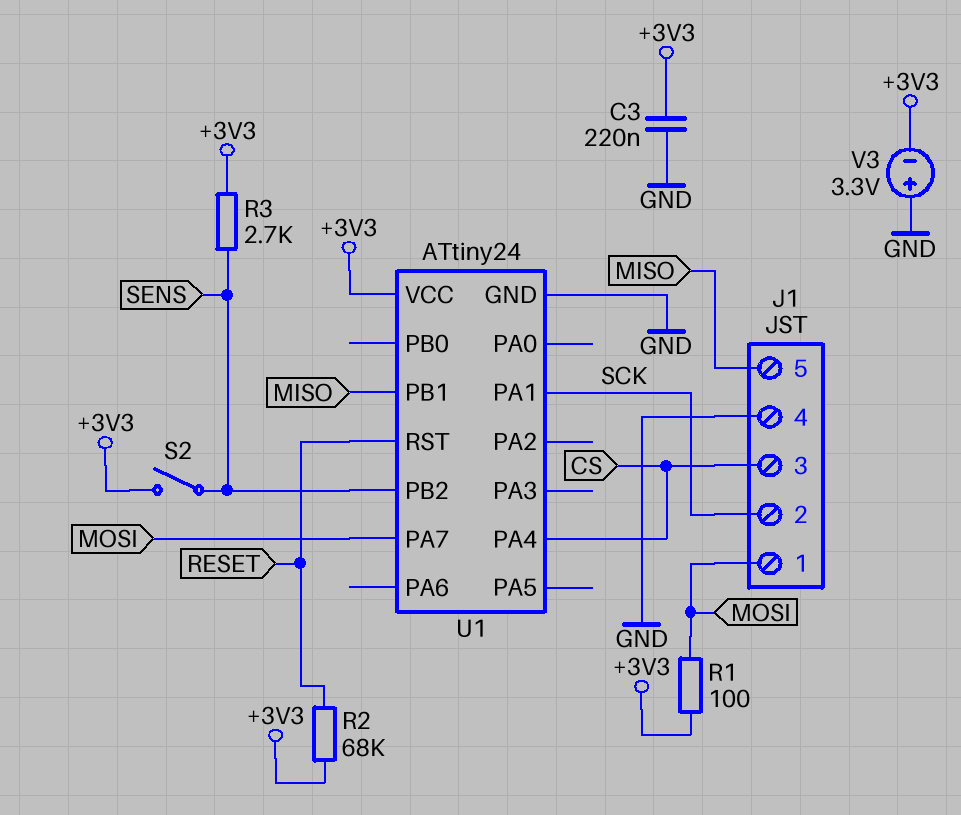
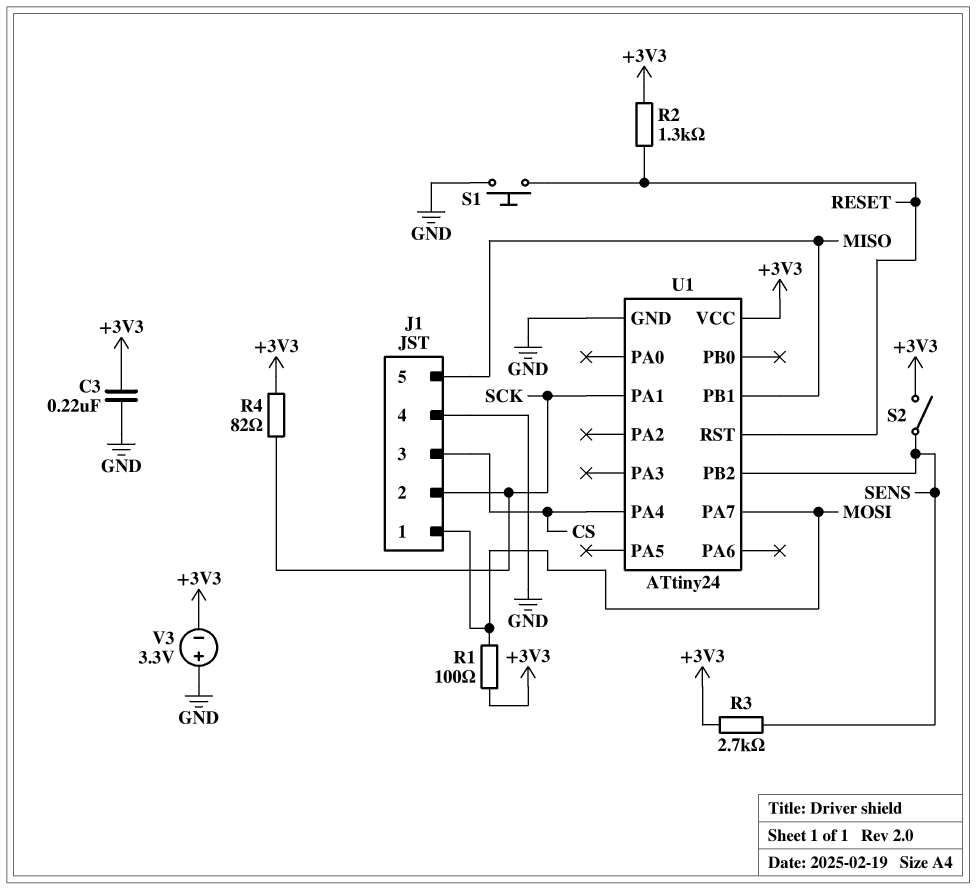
R2: 68k (+3V3, RESET) -> 1.3k (+3V3, RESET)
R4: none -> 82 (+3V3, SCK)
S1: none -> button (GND, RESET)

